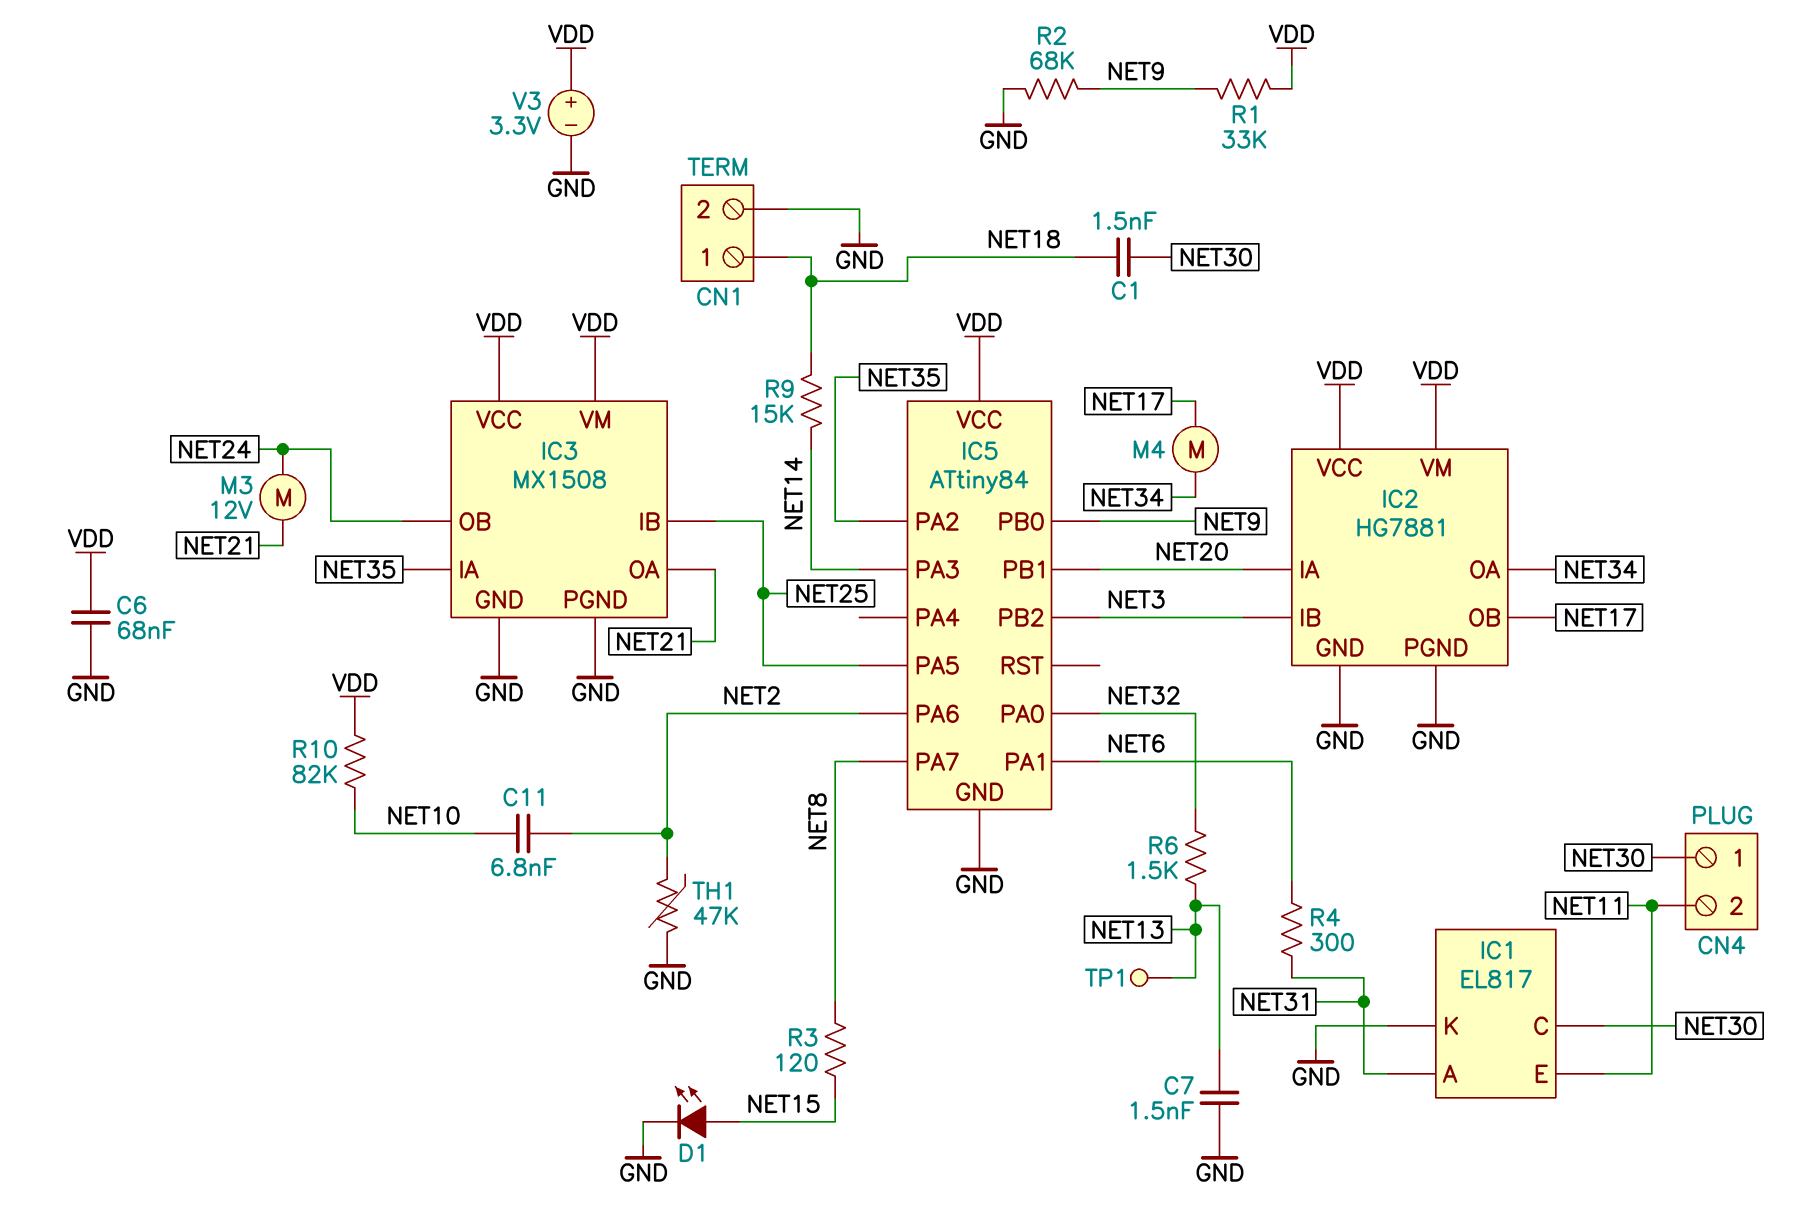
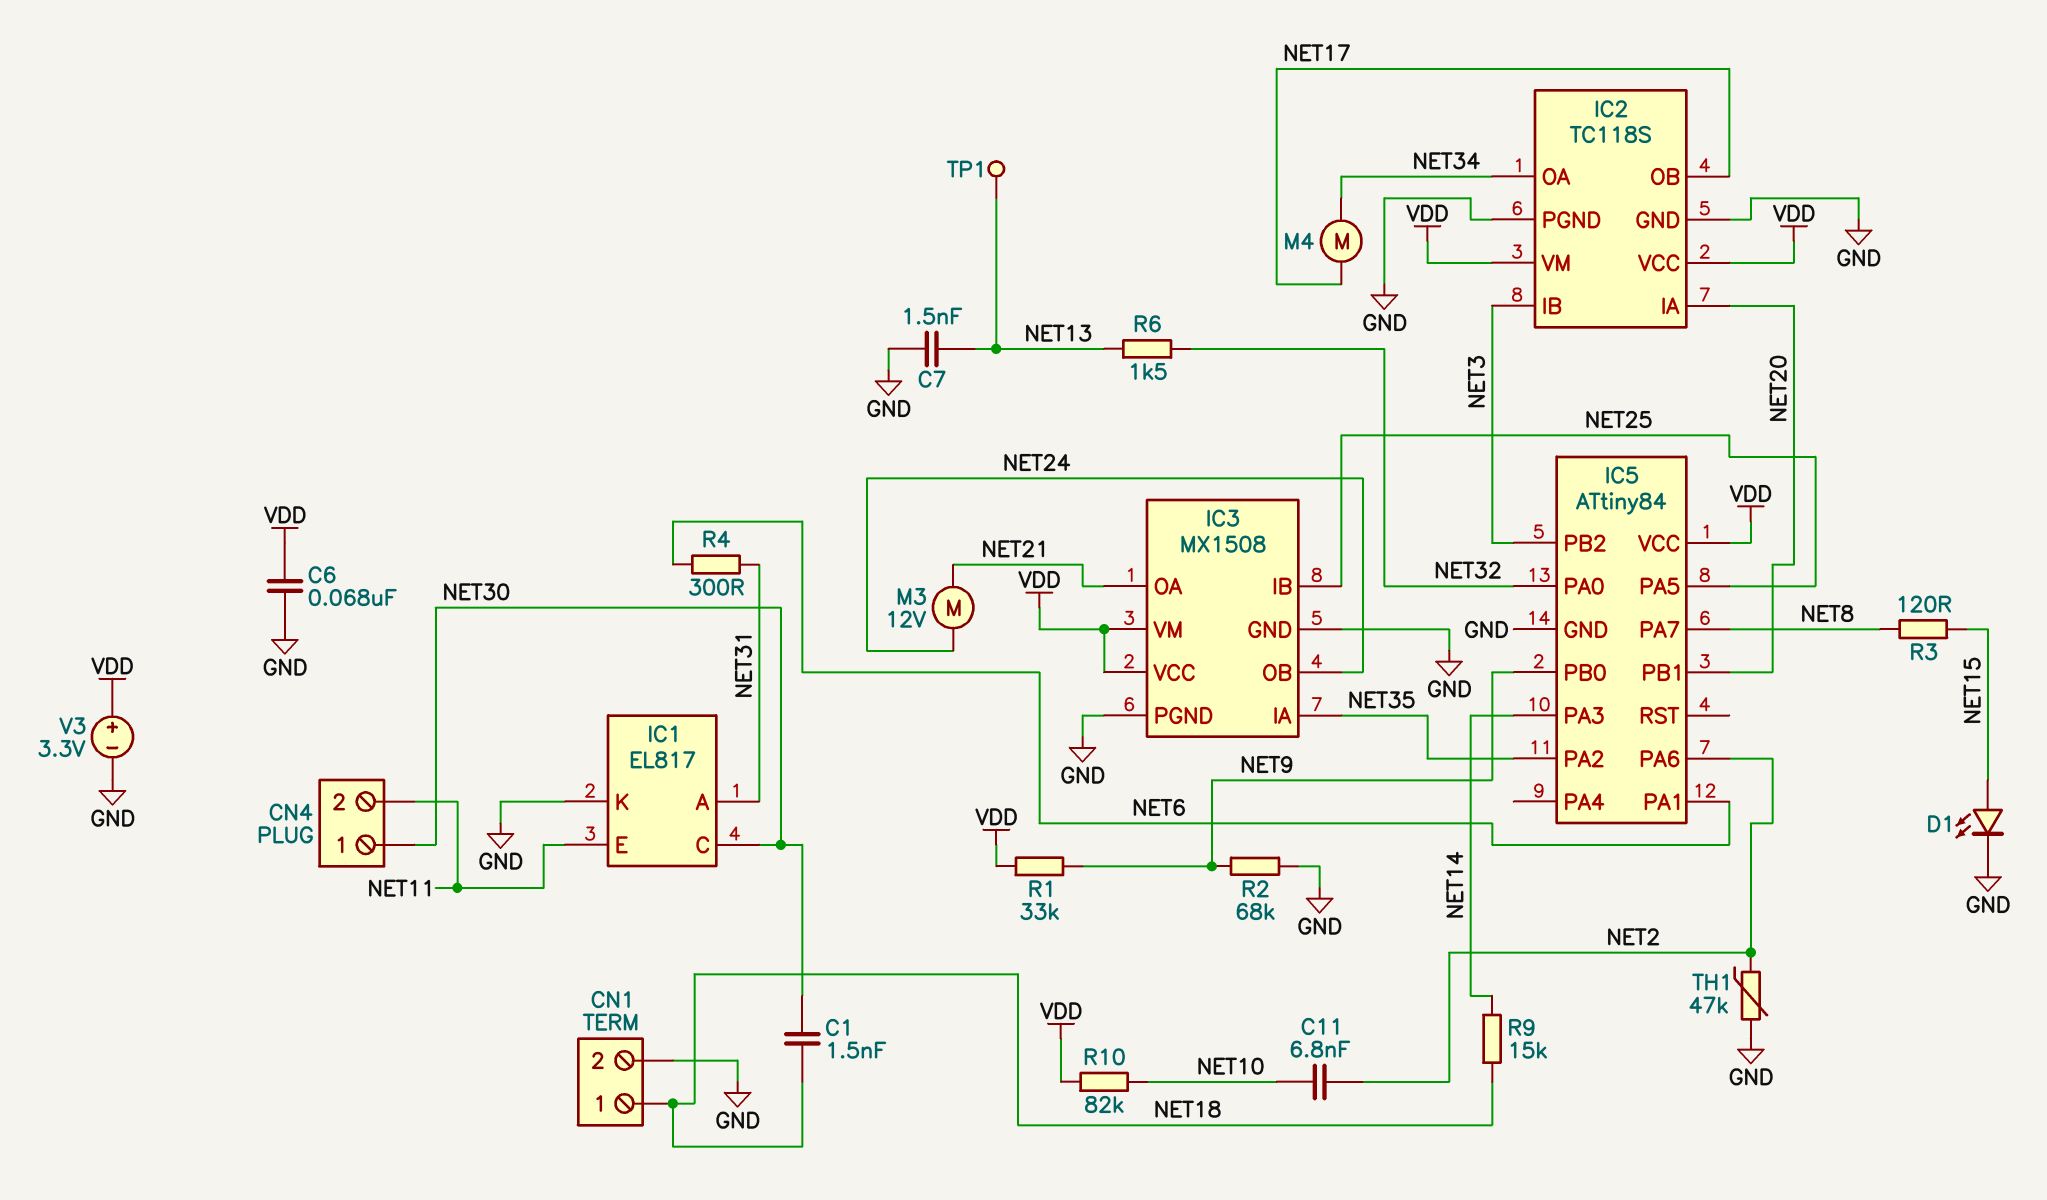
IC2: HG7881 -> TC118S

